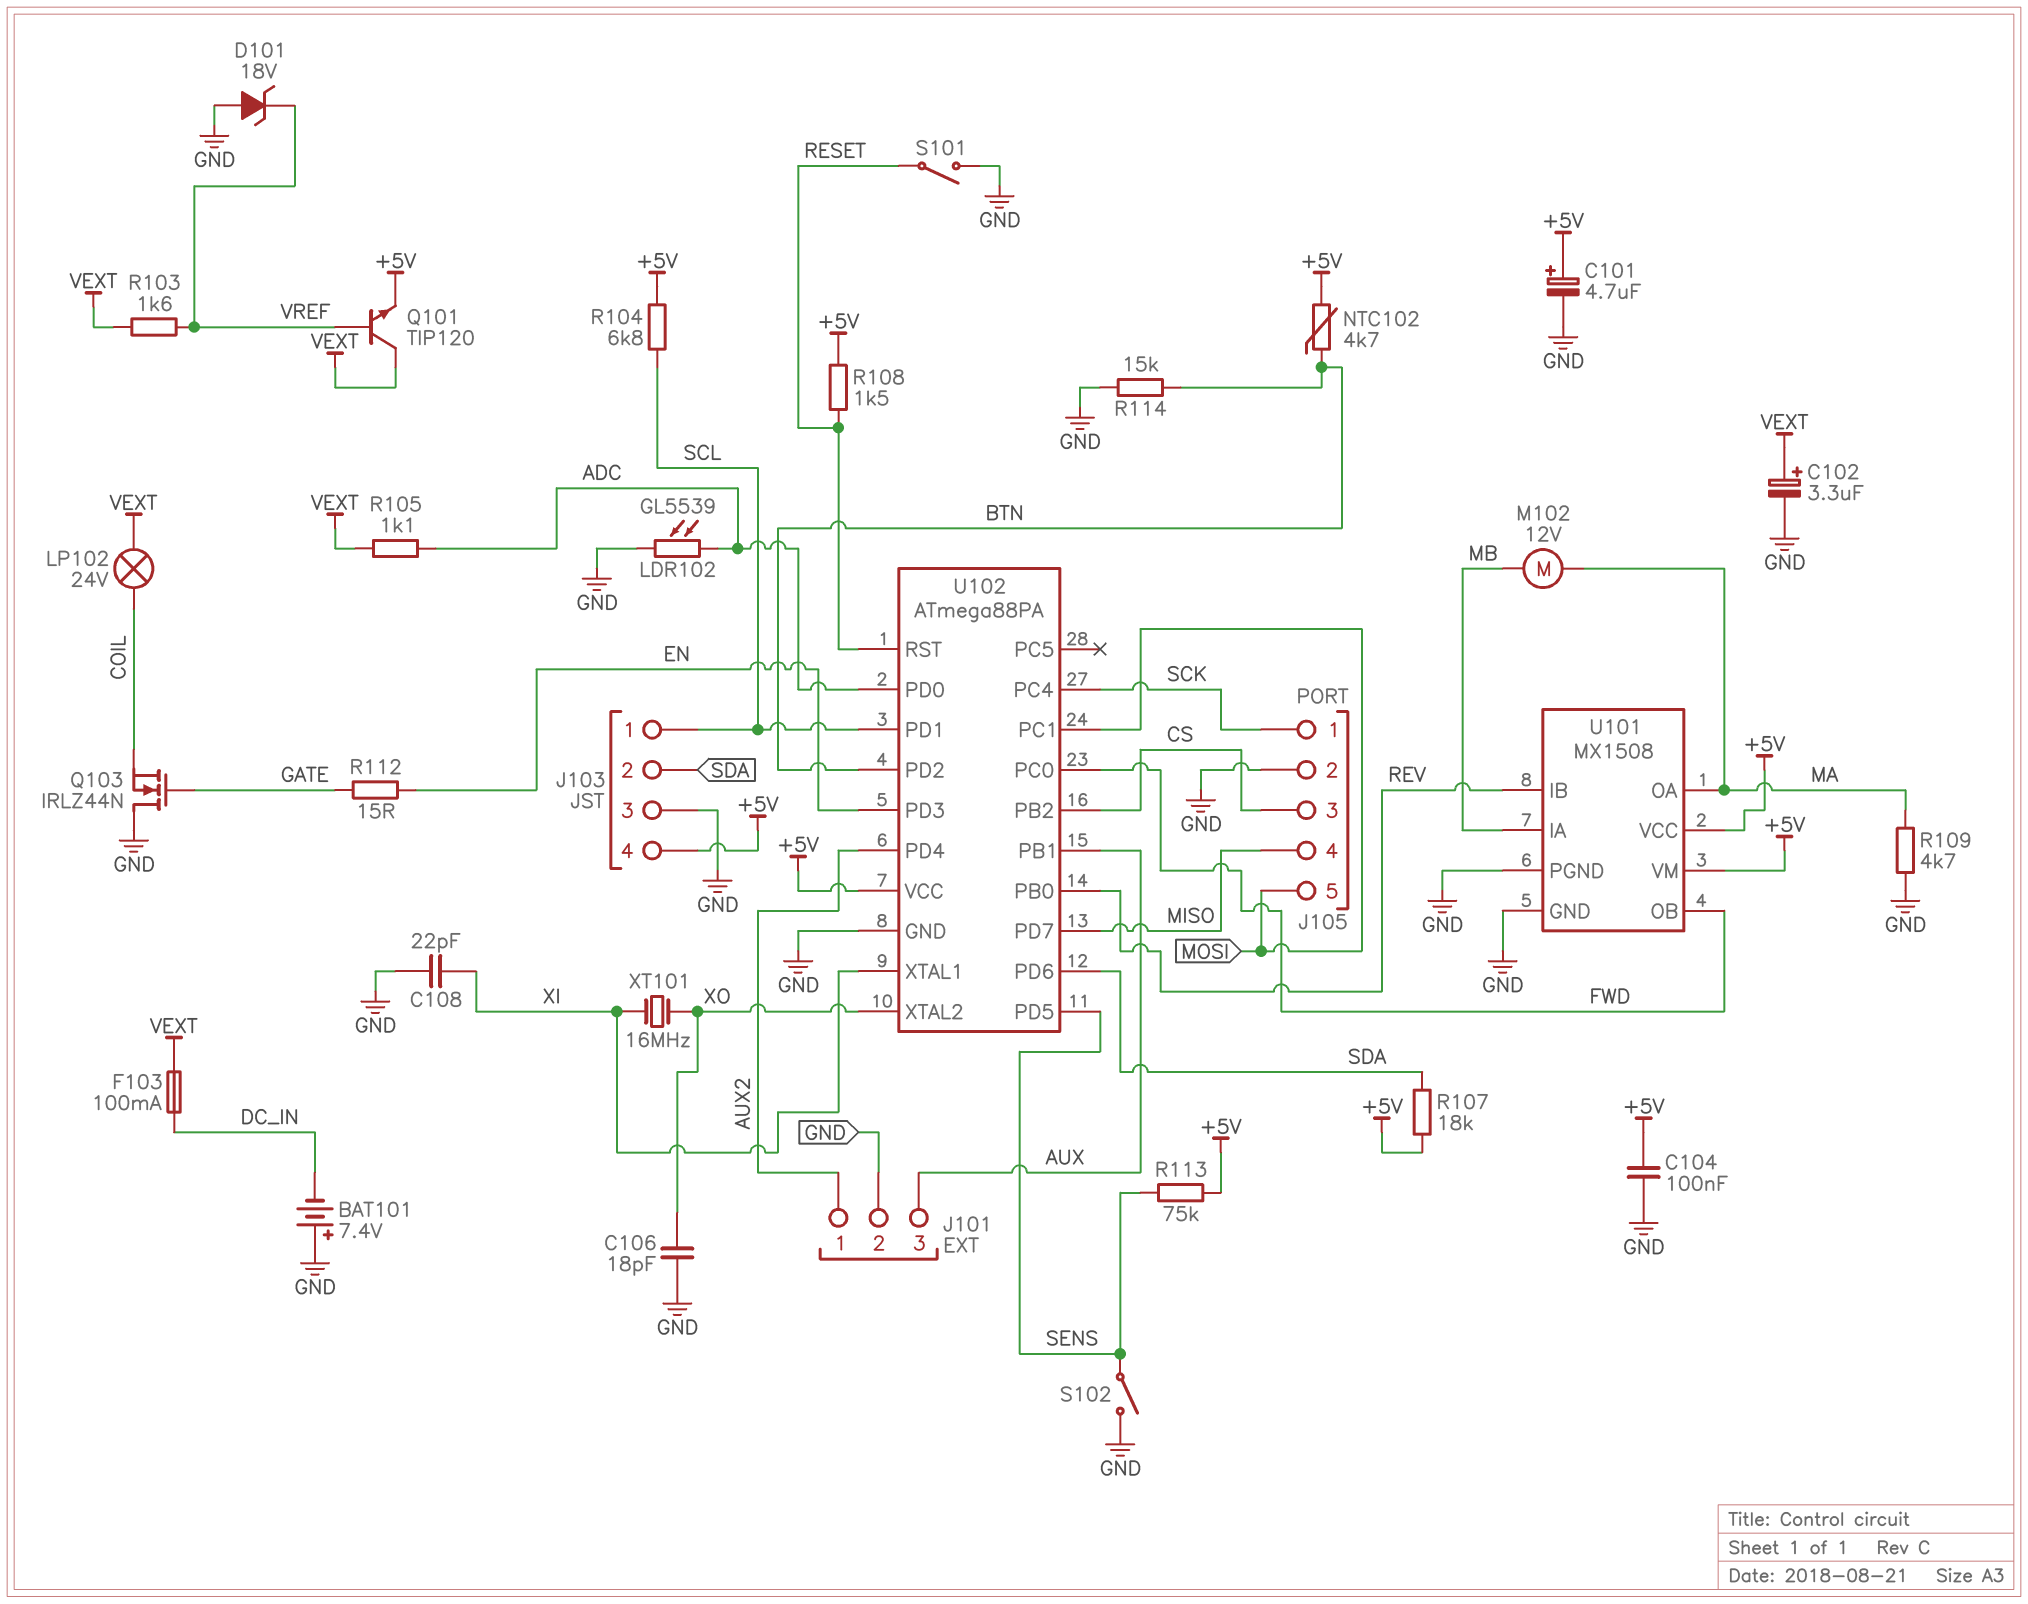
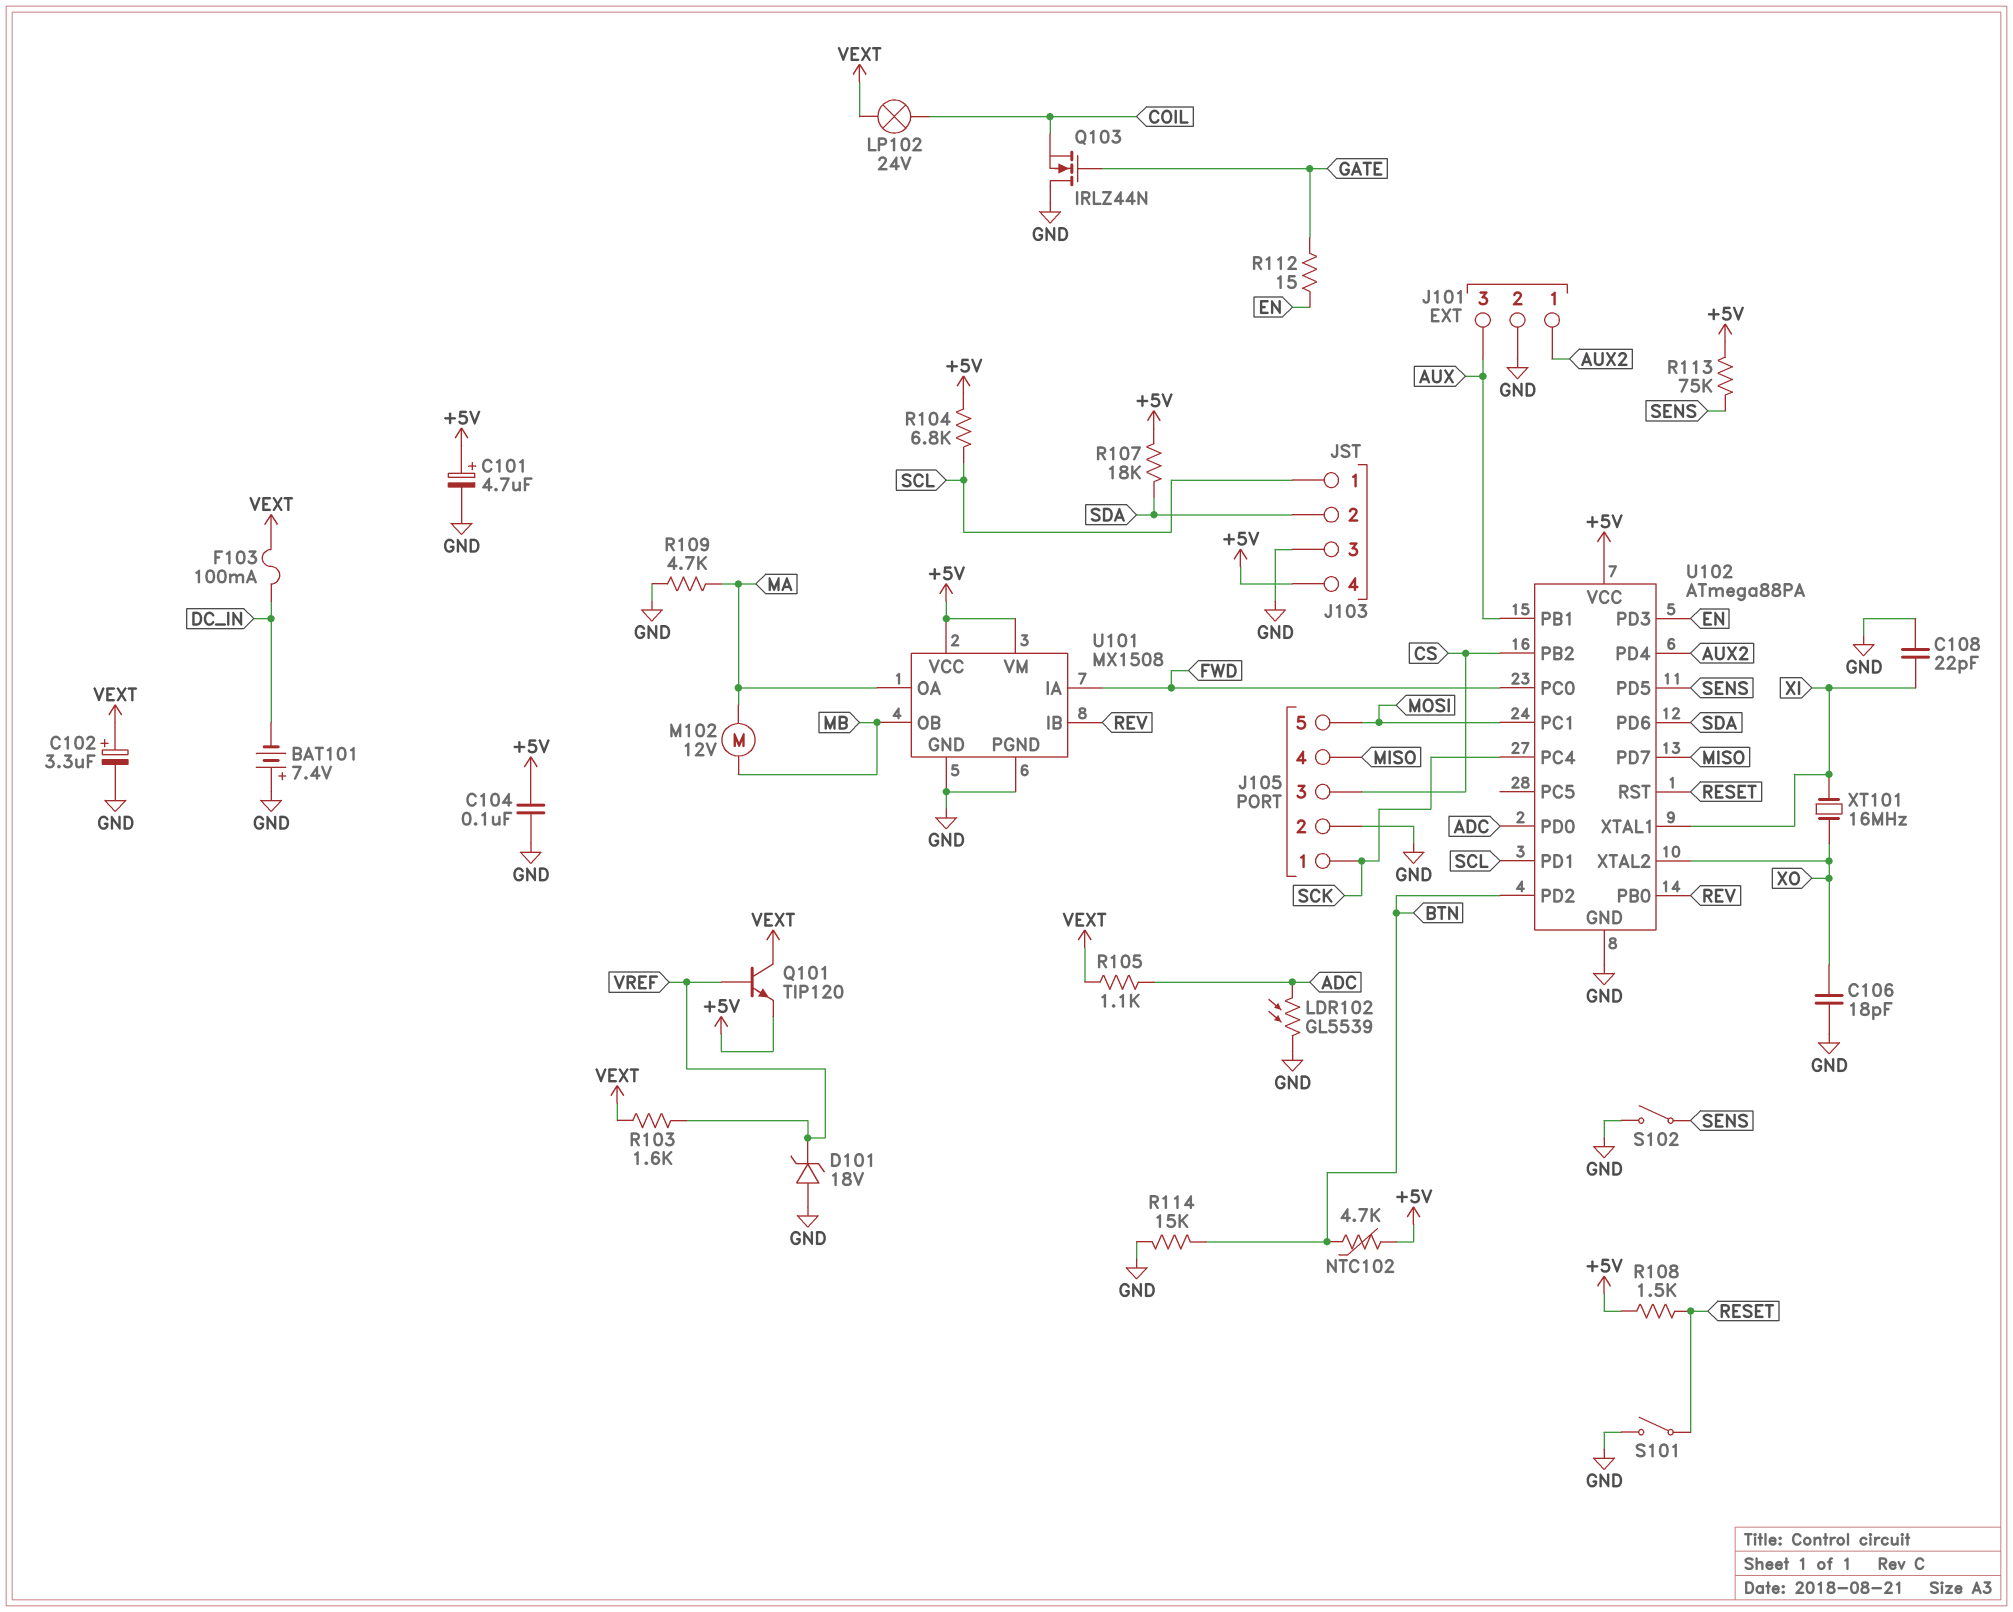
U101 pin IA: MB -> FWD
U101 pin OB: FWD -> MB

